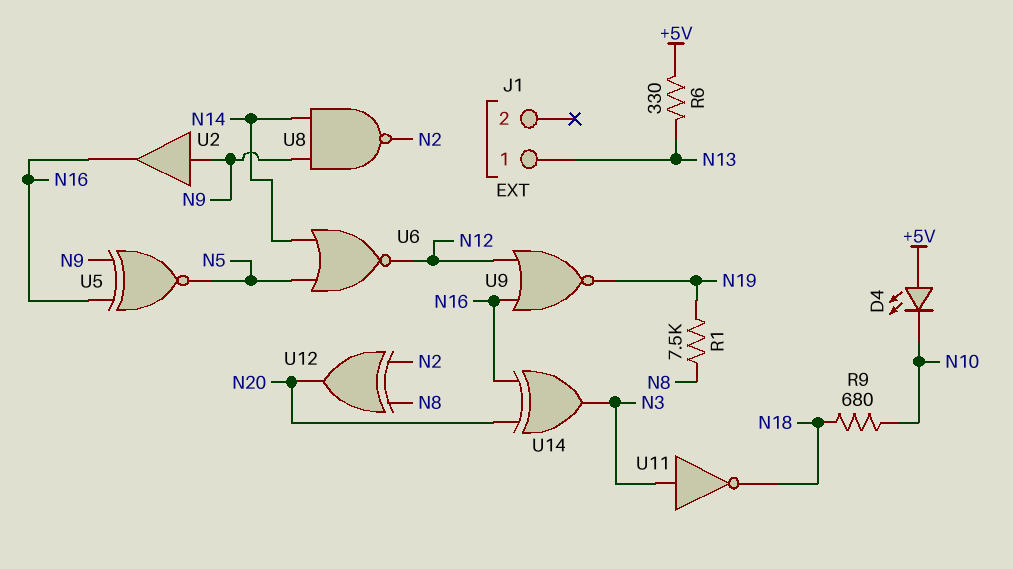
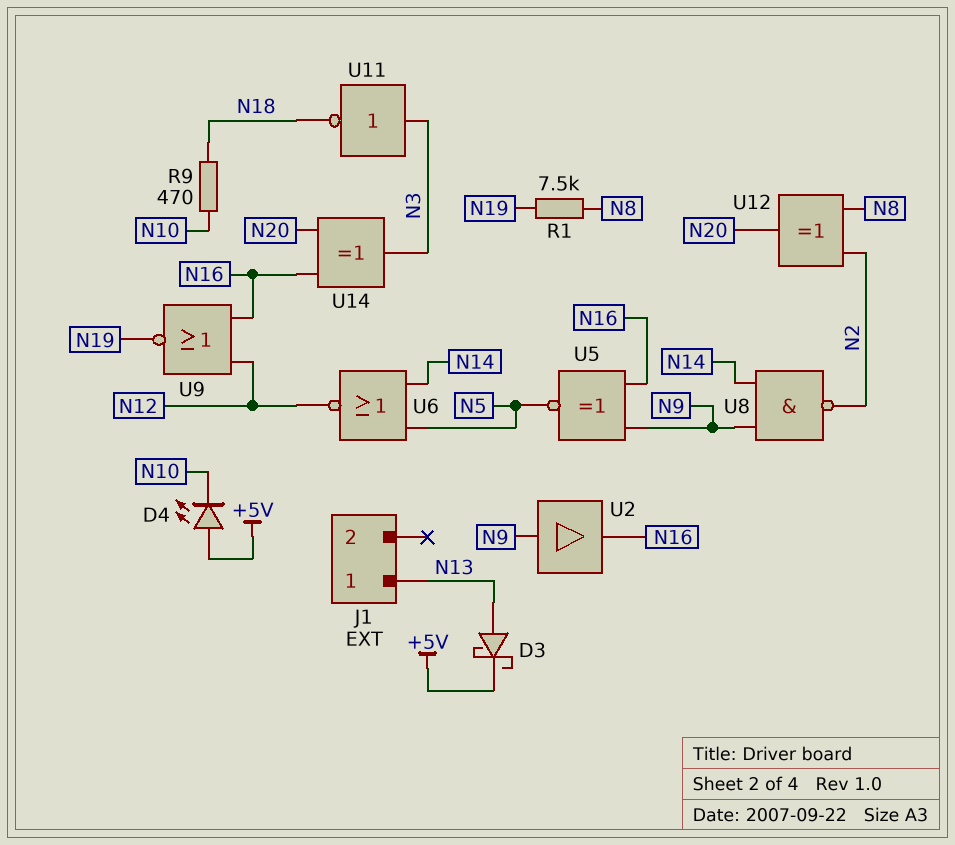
D3: none -> schottky (A N13, K +5V)
R6: 330 (+5V, N13) -> none
R9: 680 (N10, N18) -> 470 (N10, N18)

